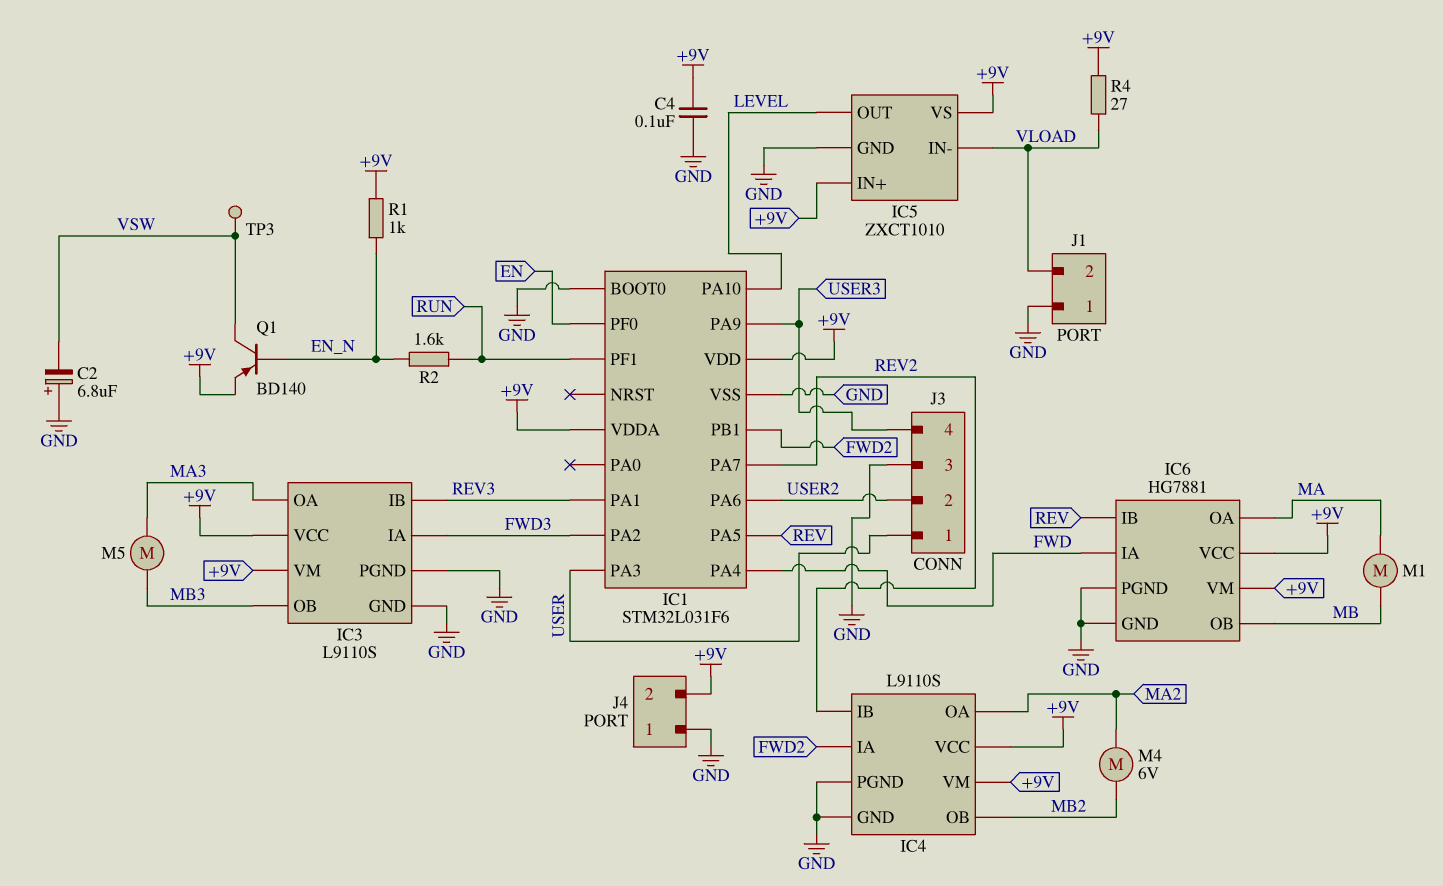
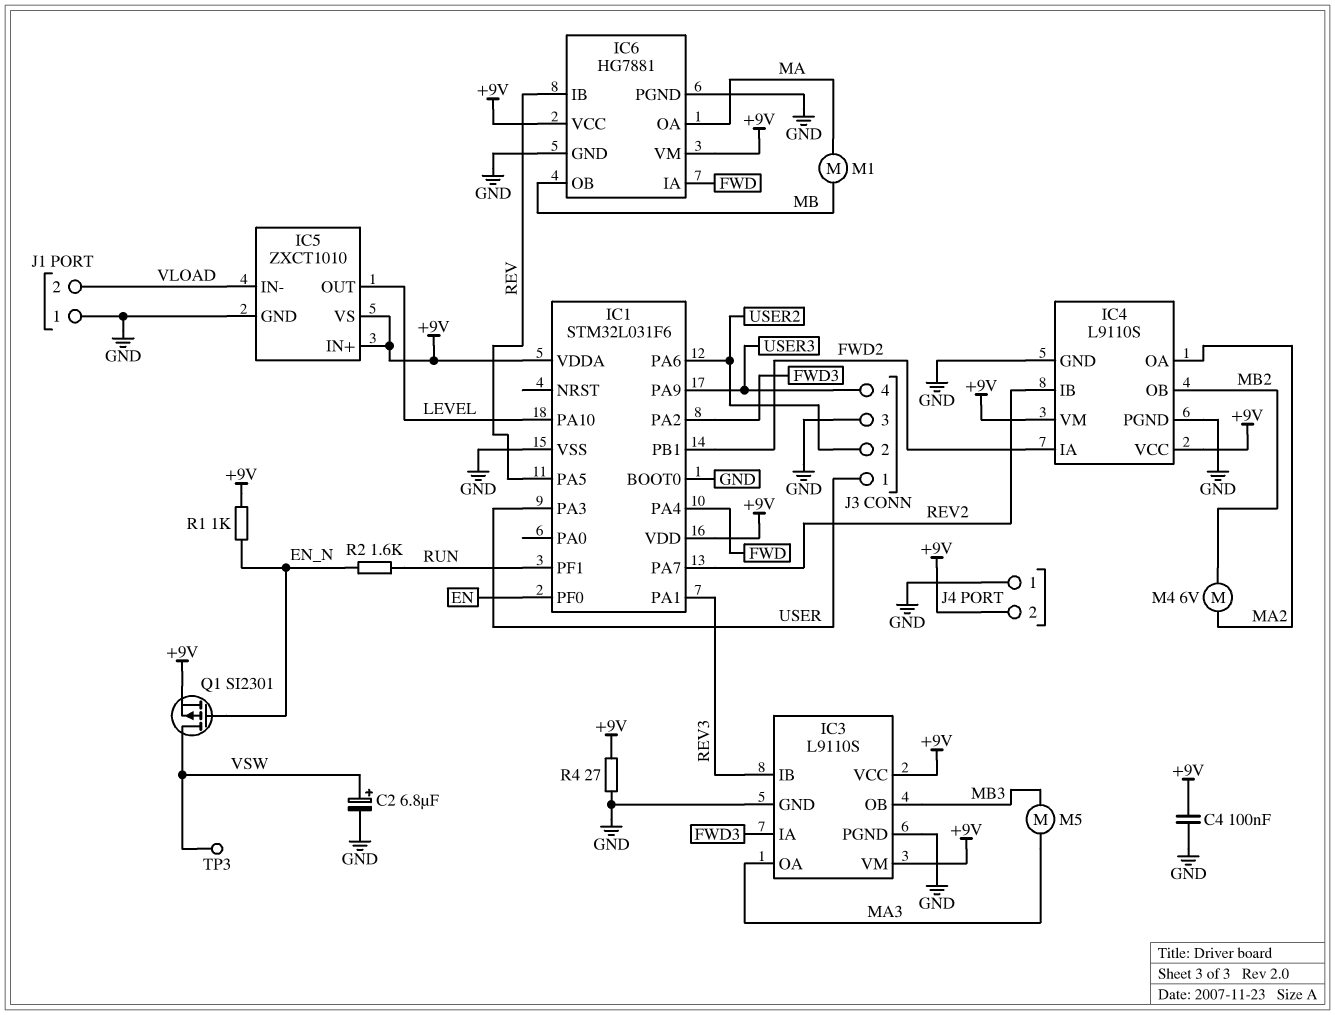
C2: 6.8uF (plus GND, minus VSW) -> 6.8uF (plus VSW, minus GND)
Q1: PNP BD140 (B EN_N, C VSW, E +9V) -> PMOS SI2301 (G EN_N, D VSW, S +9V)
R4: 27 (+9V, VLOAD) -> 27 (+9V, GND)

